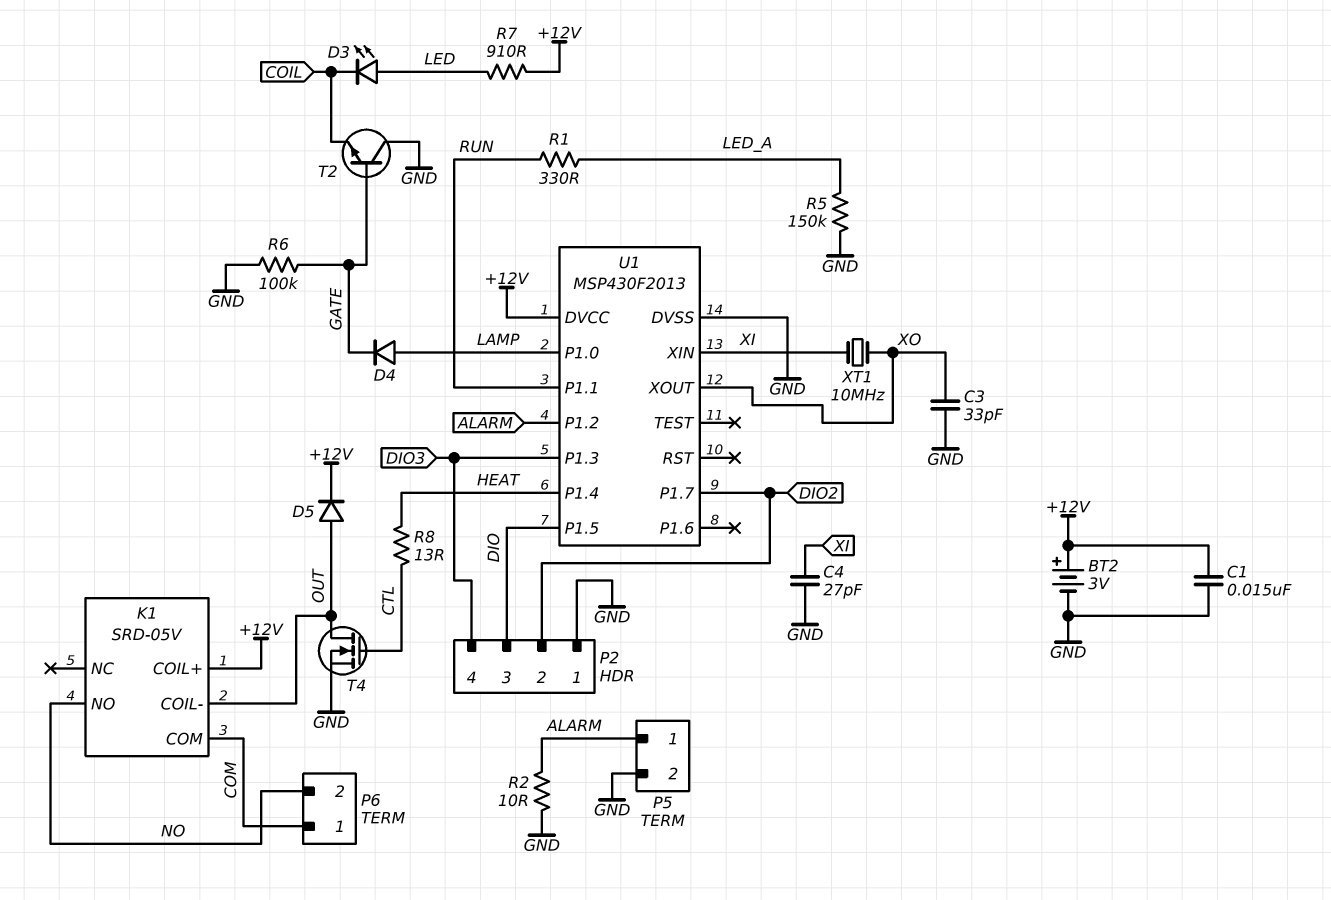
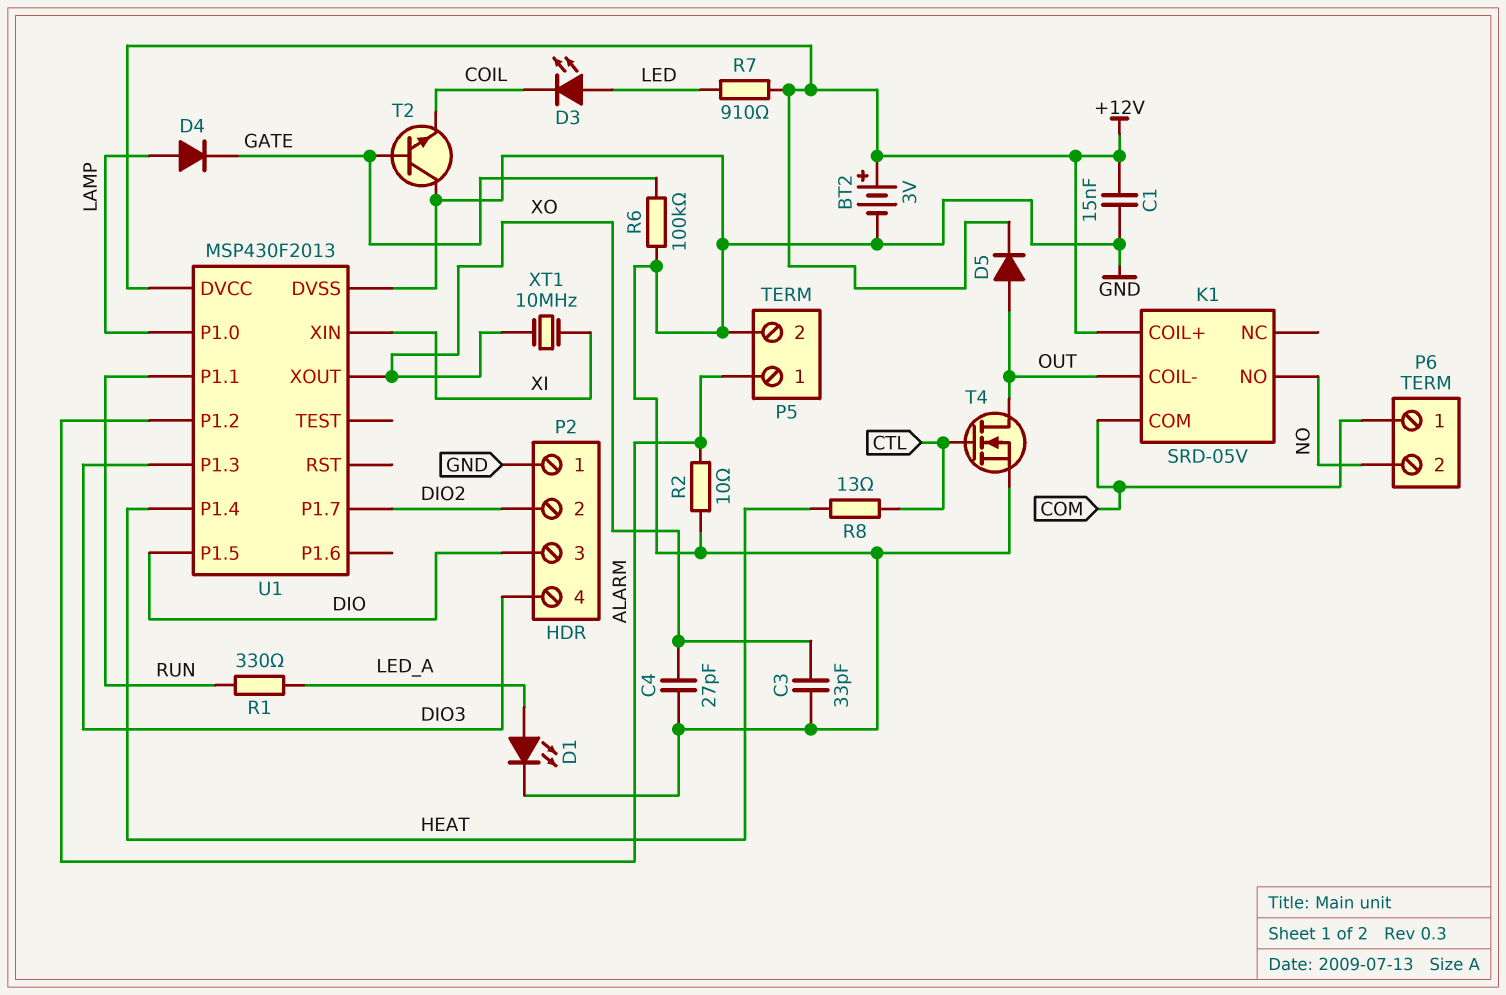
C4: 27pF (GND, XI) -> 27pF (GND, XO)
D1: none -> LED (A LED_A, K GND)
R5: 150k (GND, LED_A) -> none

